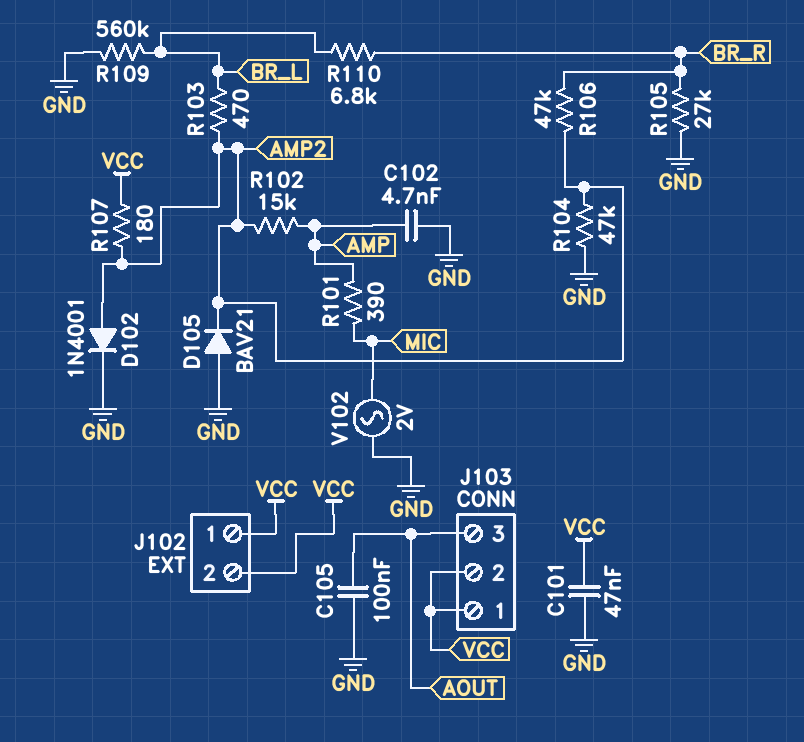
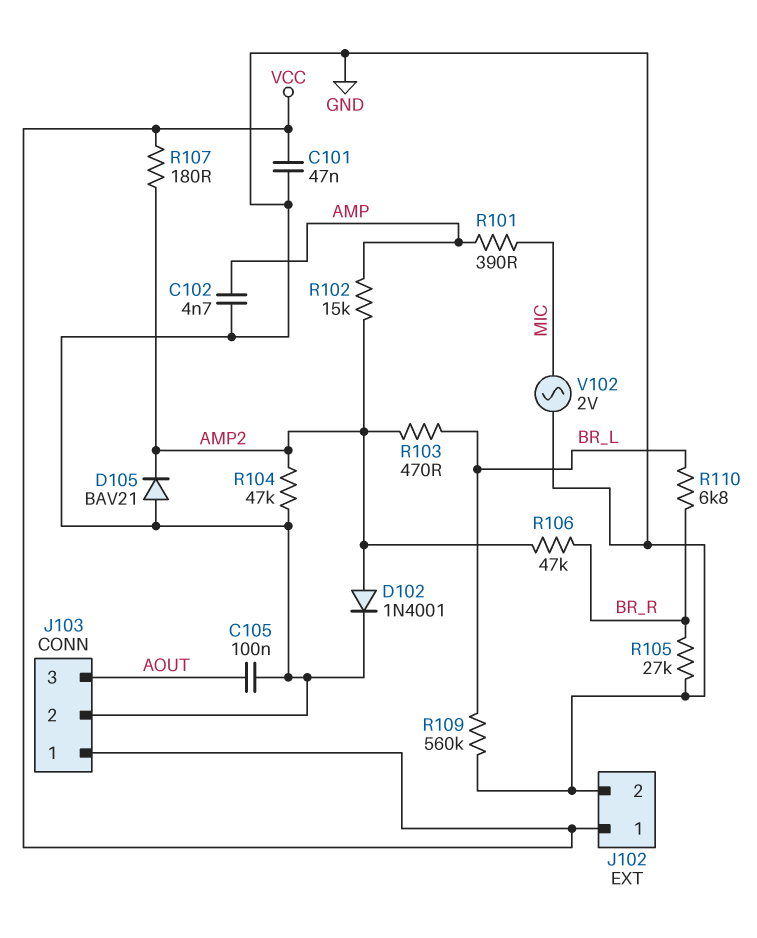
J102 pin 2: VCC -> GND
J103 pin 2: VCC -> GND

